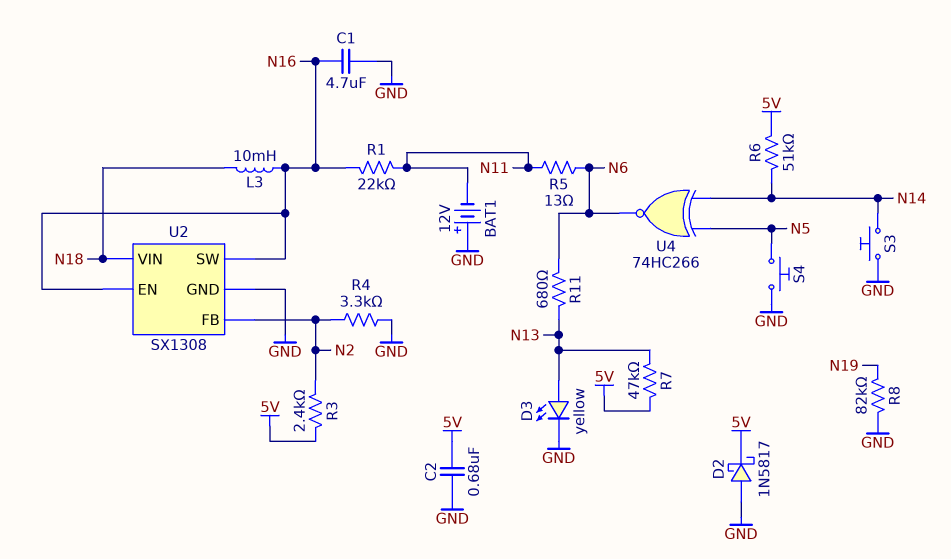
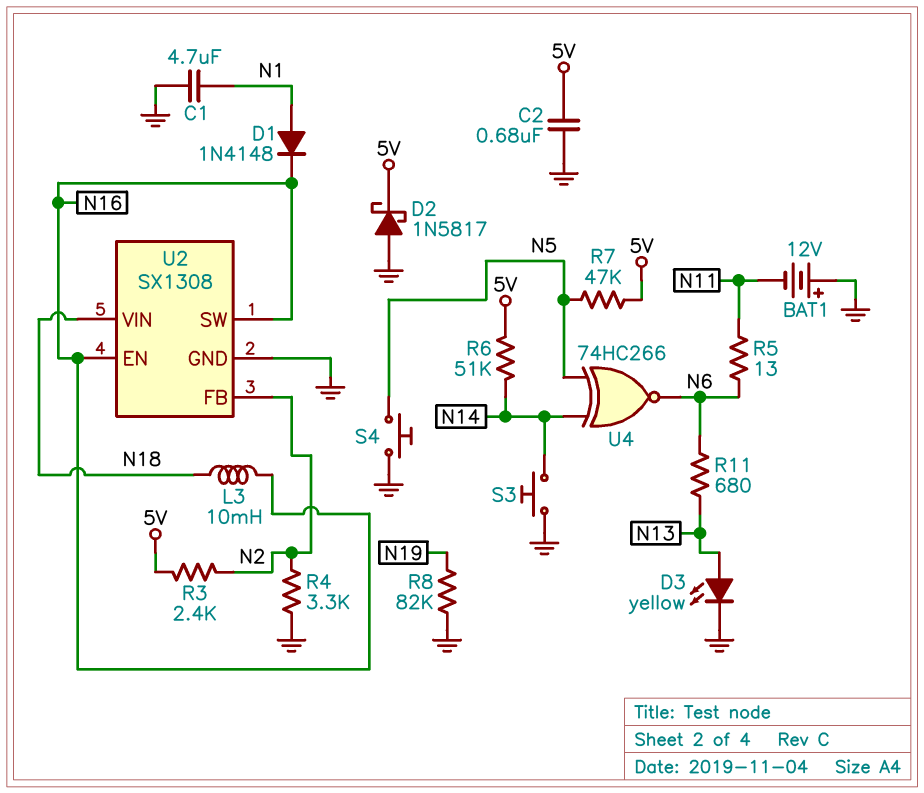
C1: 4.7uF (GND, N16) -> 4.7uF (GND, N1)
D1: none -> diode 1N4148 (A N1, K N16)
R1: 22k (N11, N16) -> none
R7: 47k (5V, N13) -> 47k (5V, N5)

